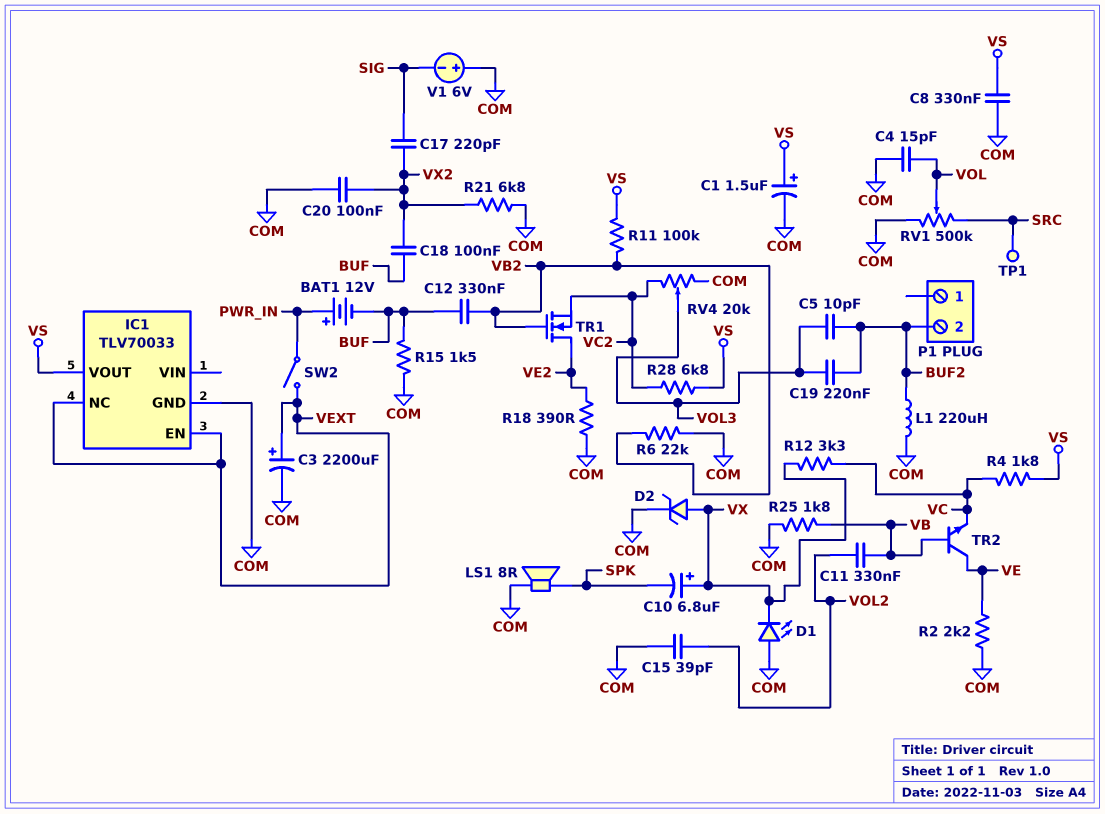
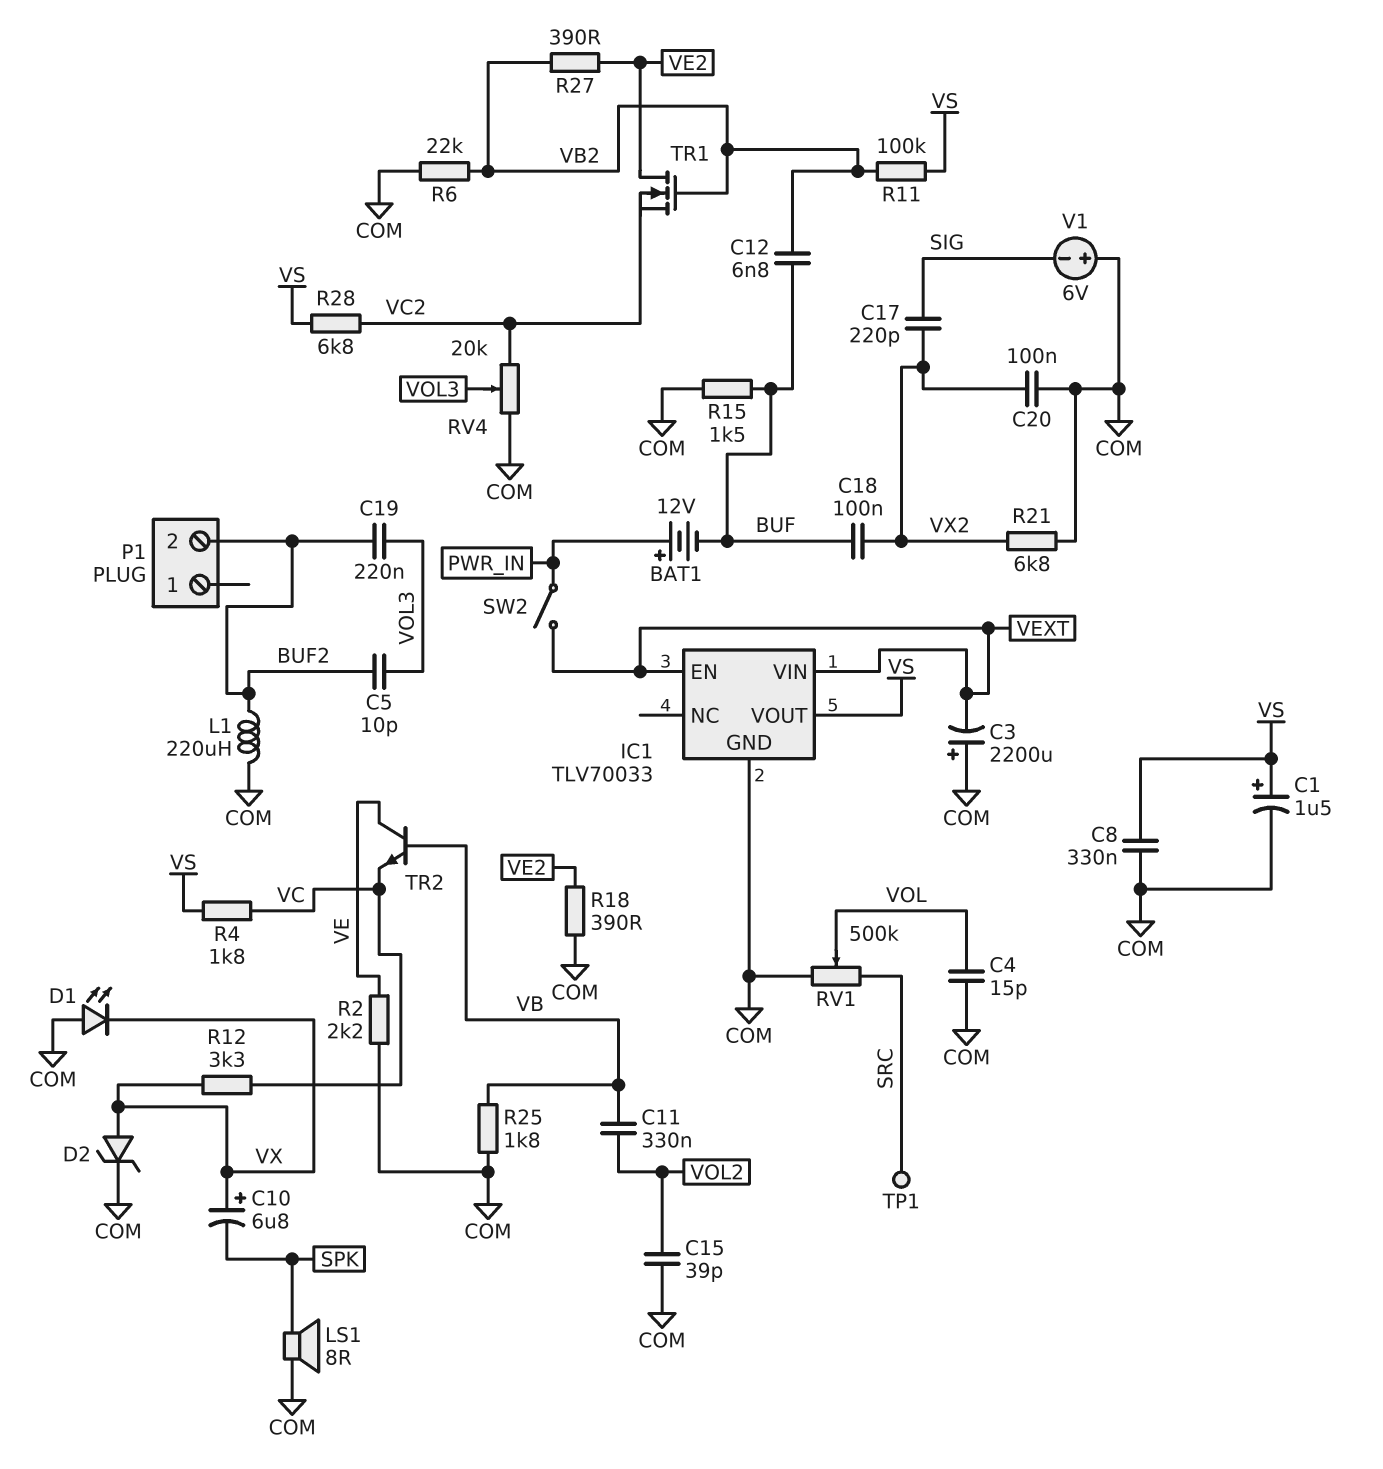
C3: 2200uF (plus VEXT, minus COM) -> 2200uF (plus COM, minus VEXT)
C12: 330nF (BUF, VB2) -> 6.8nF (BUF, VB2)
IC1 pin NC: VEXT -> none
IC1 pin VIN: none -> VEXT
R27: none -> 390 (VB2, VE2)

